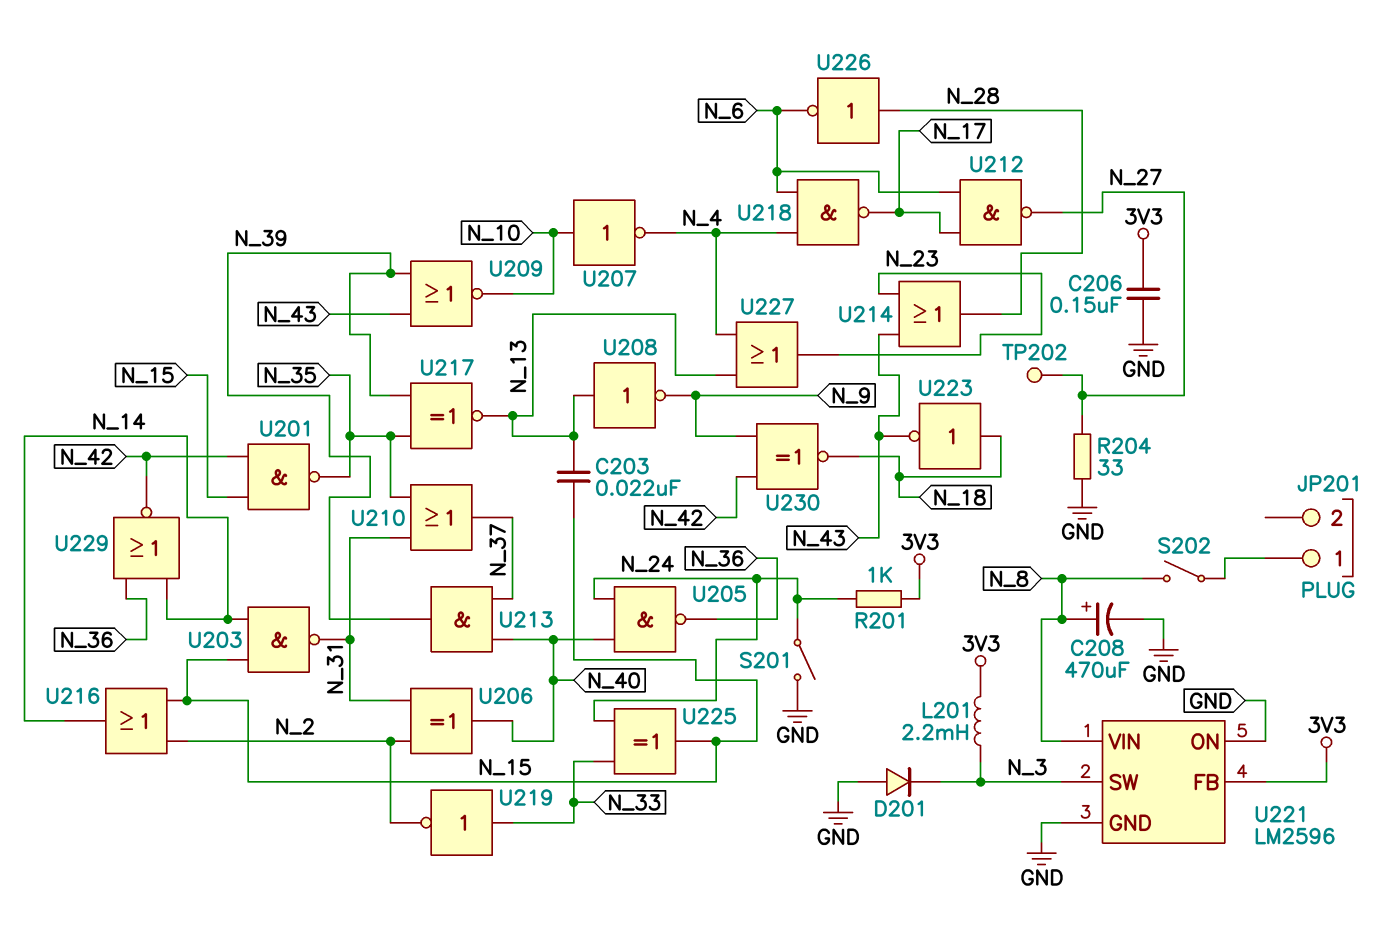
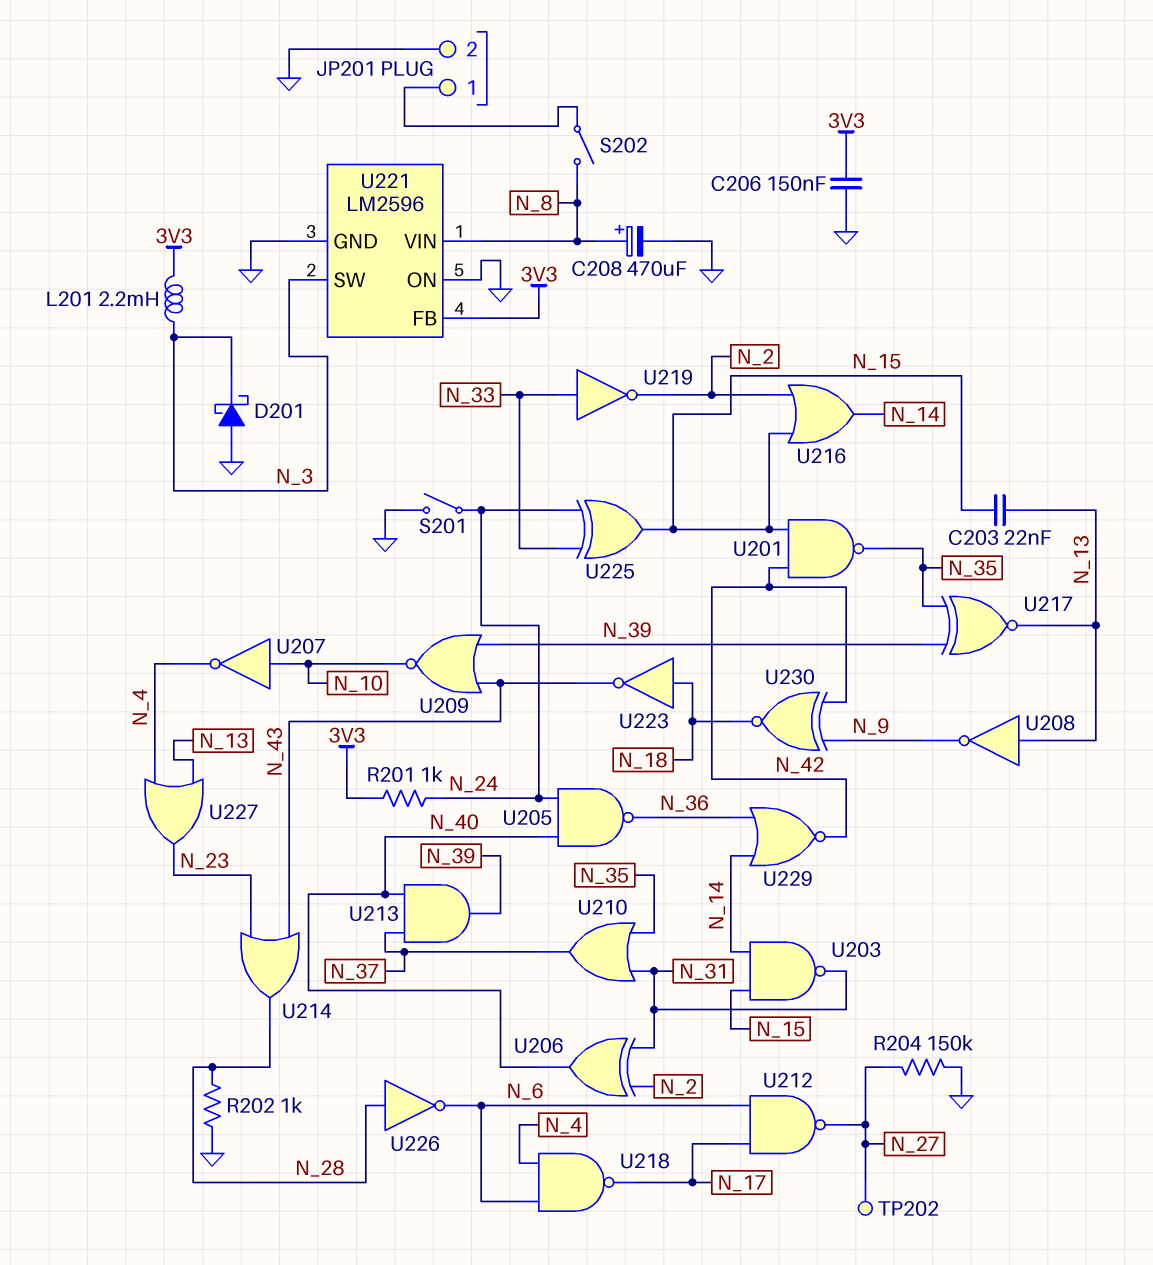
D201: diode (A GND, K N_3) -> schottky (A GND, K N_3)
JP201 pin 2: none -> GND
R202: none -> 1k (GND, N_28)
R204: 33 (GND, N_27) -> 150k (GND, N_27)

